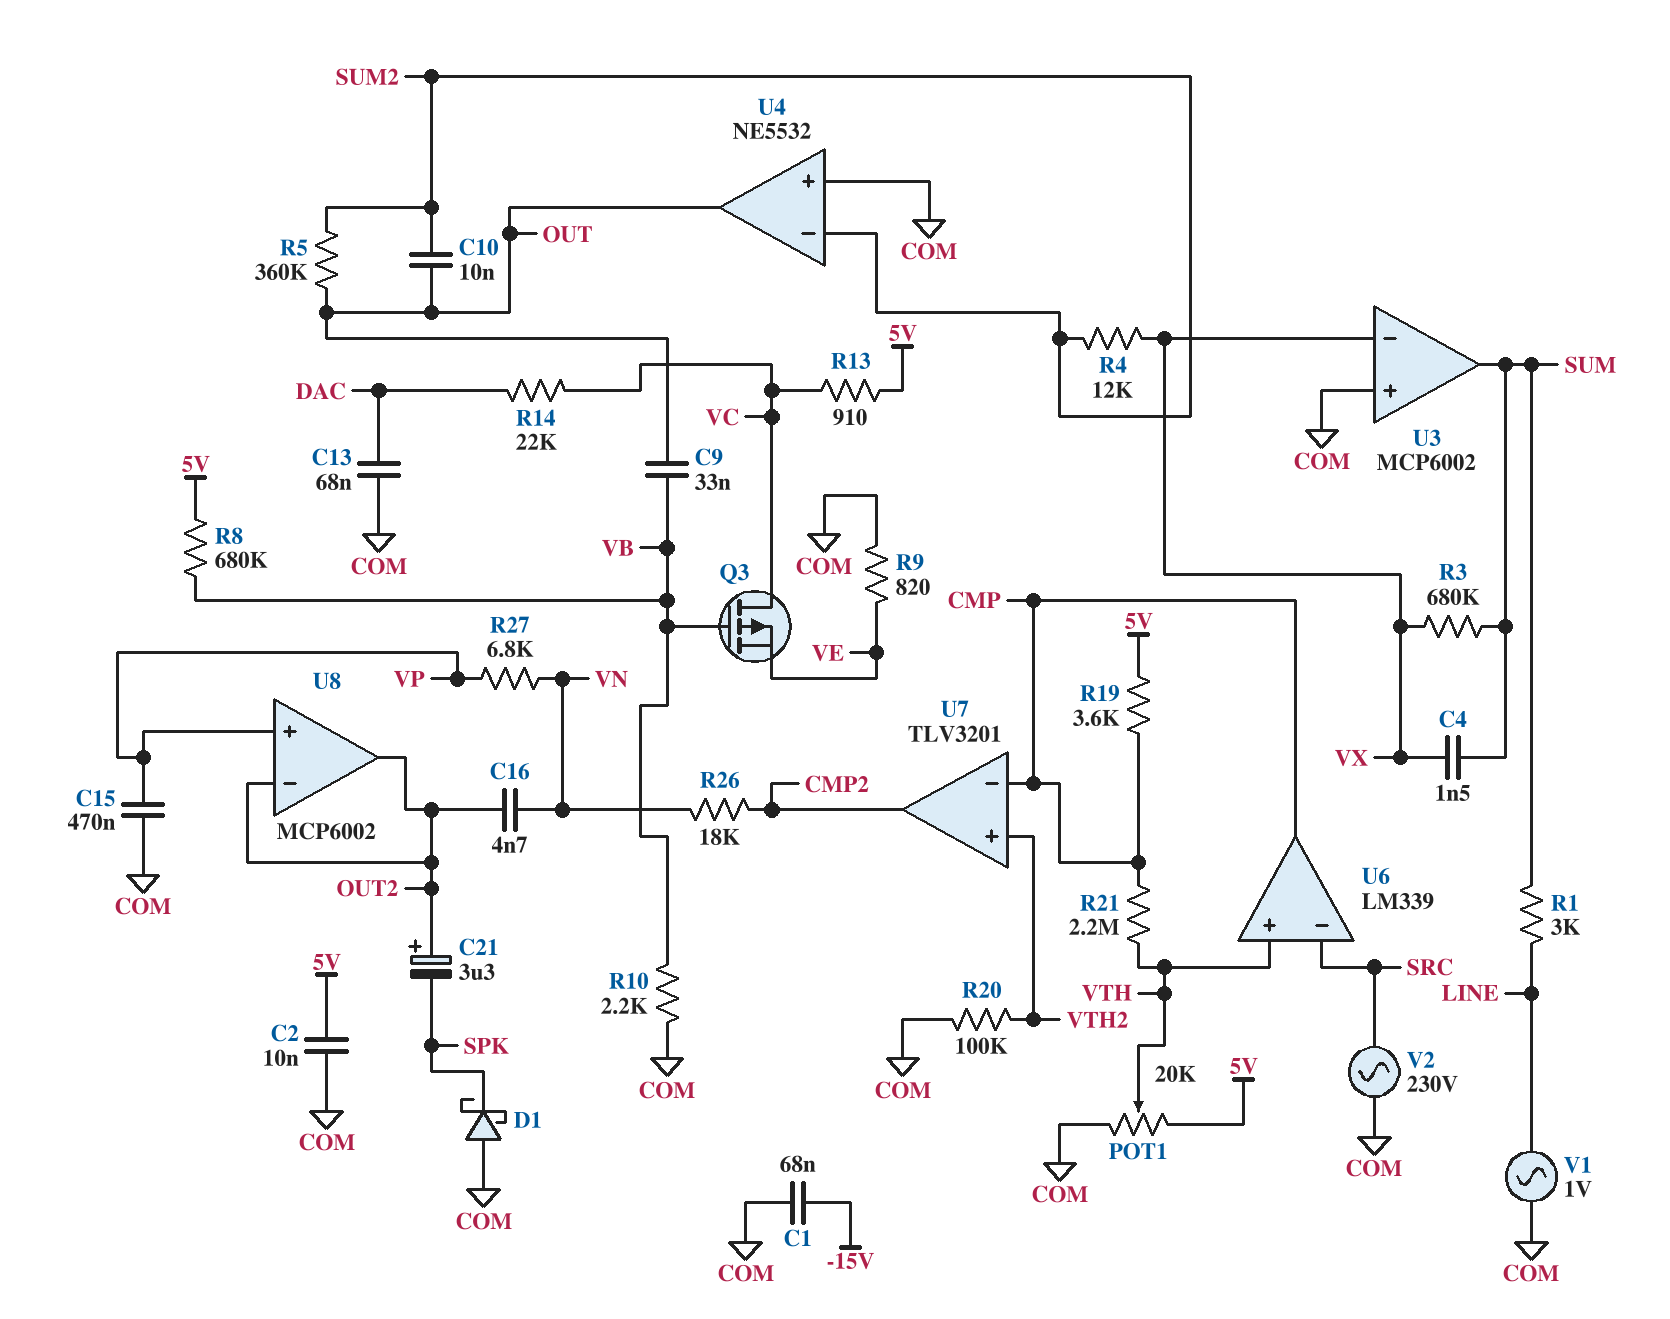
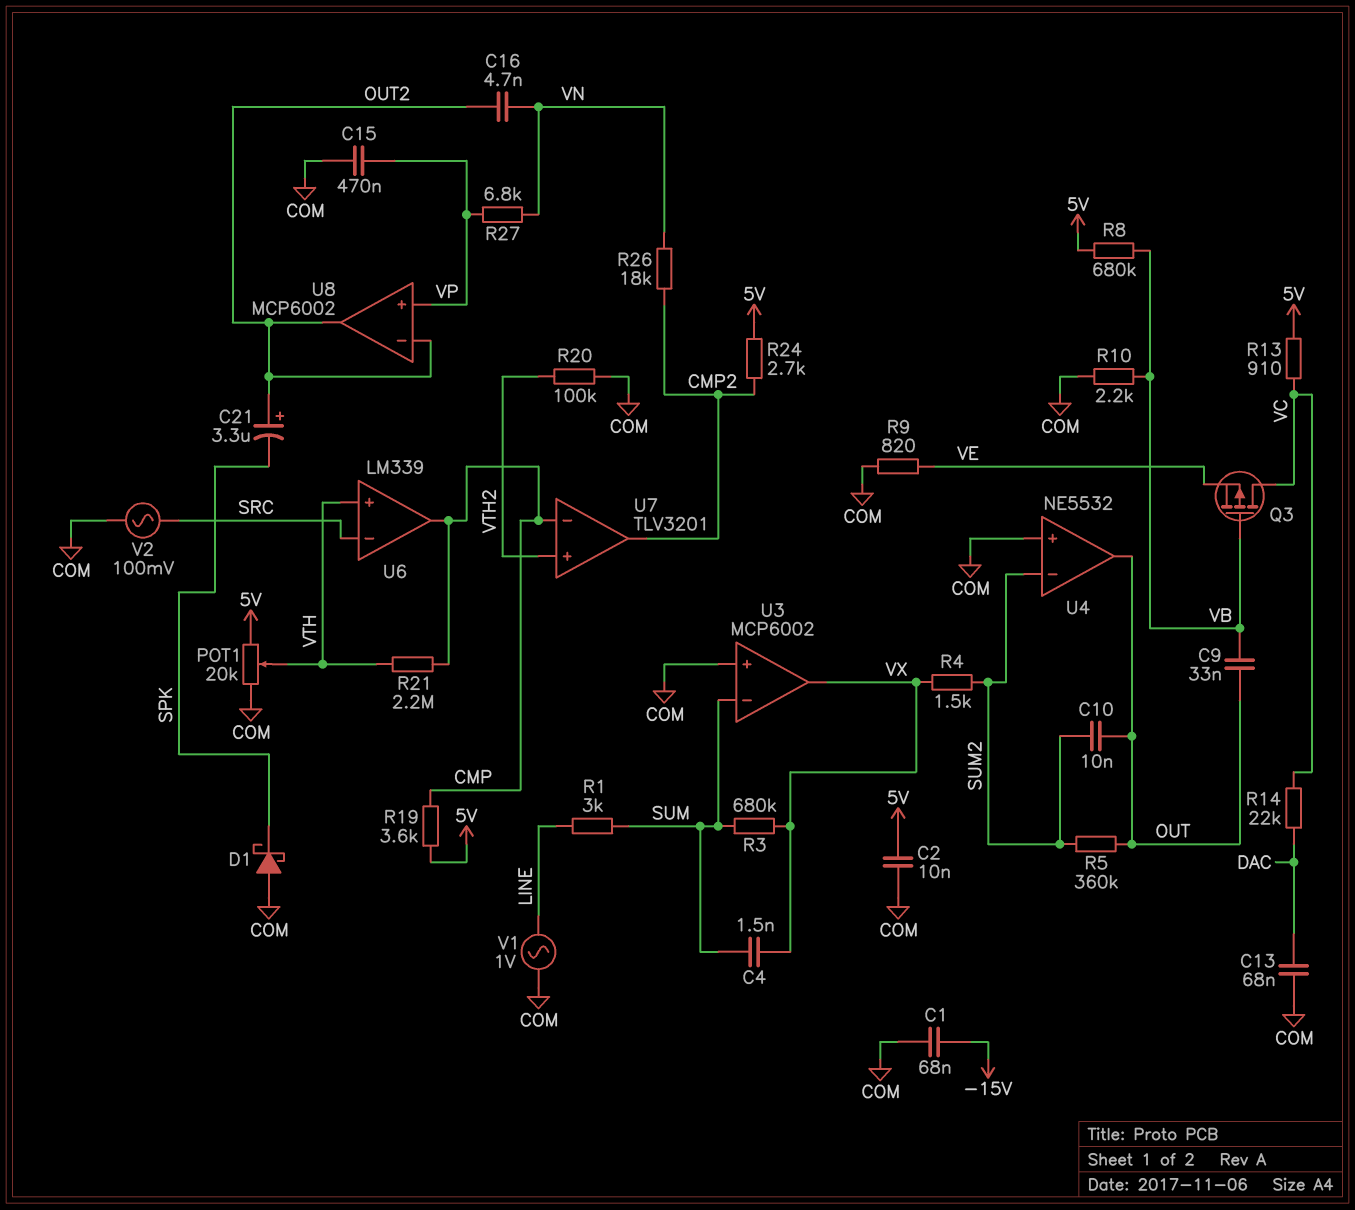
R4: 12k (SUM2, VX) -> 1.5k (SUM2, VX)
R24: none -> 2.7k (5V, CMP2)
U3 pin in-: VX -> SUM
U3 pin out: SUM -> VX
V2: AC 230V (COM, SRC) -> AC 100mV (COM, SRC)

